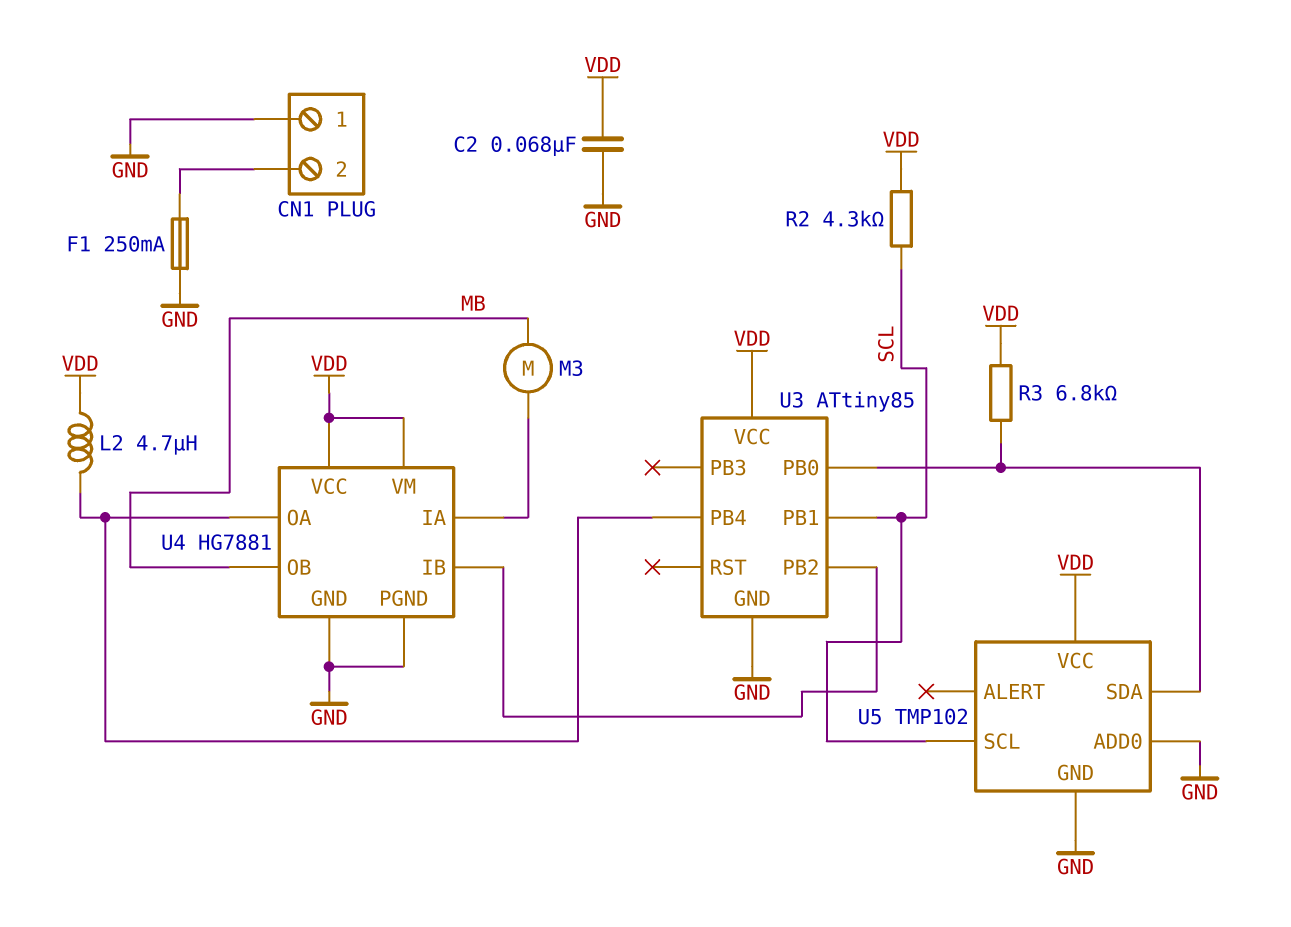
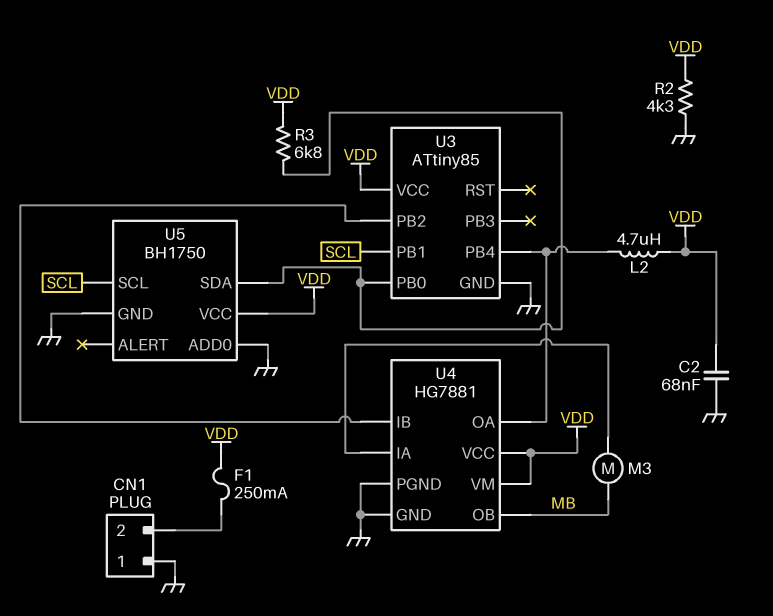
F1: 250mA (CN1/2, GND) -> 250mA (CN1/2, VDD)
R2: 4.3k (SCL, VDD) -> 4.3k (GND, VDD)
U5: TMP102 -> BH1750

